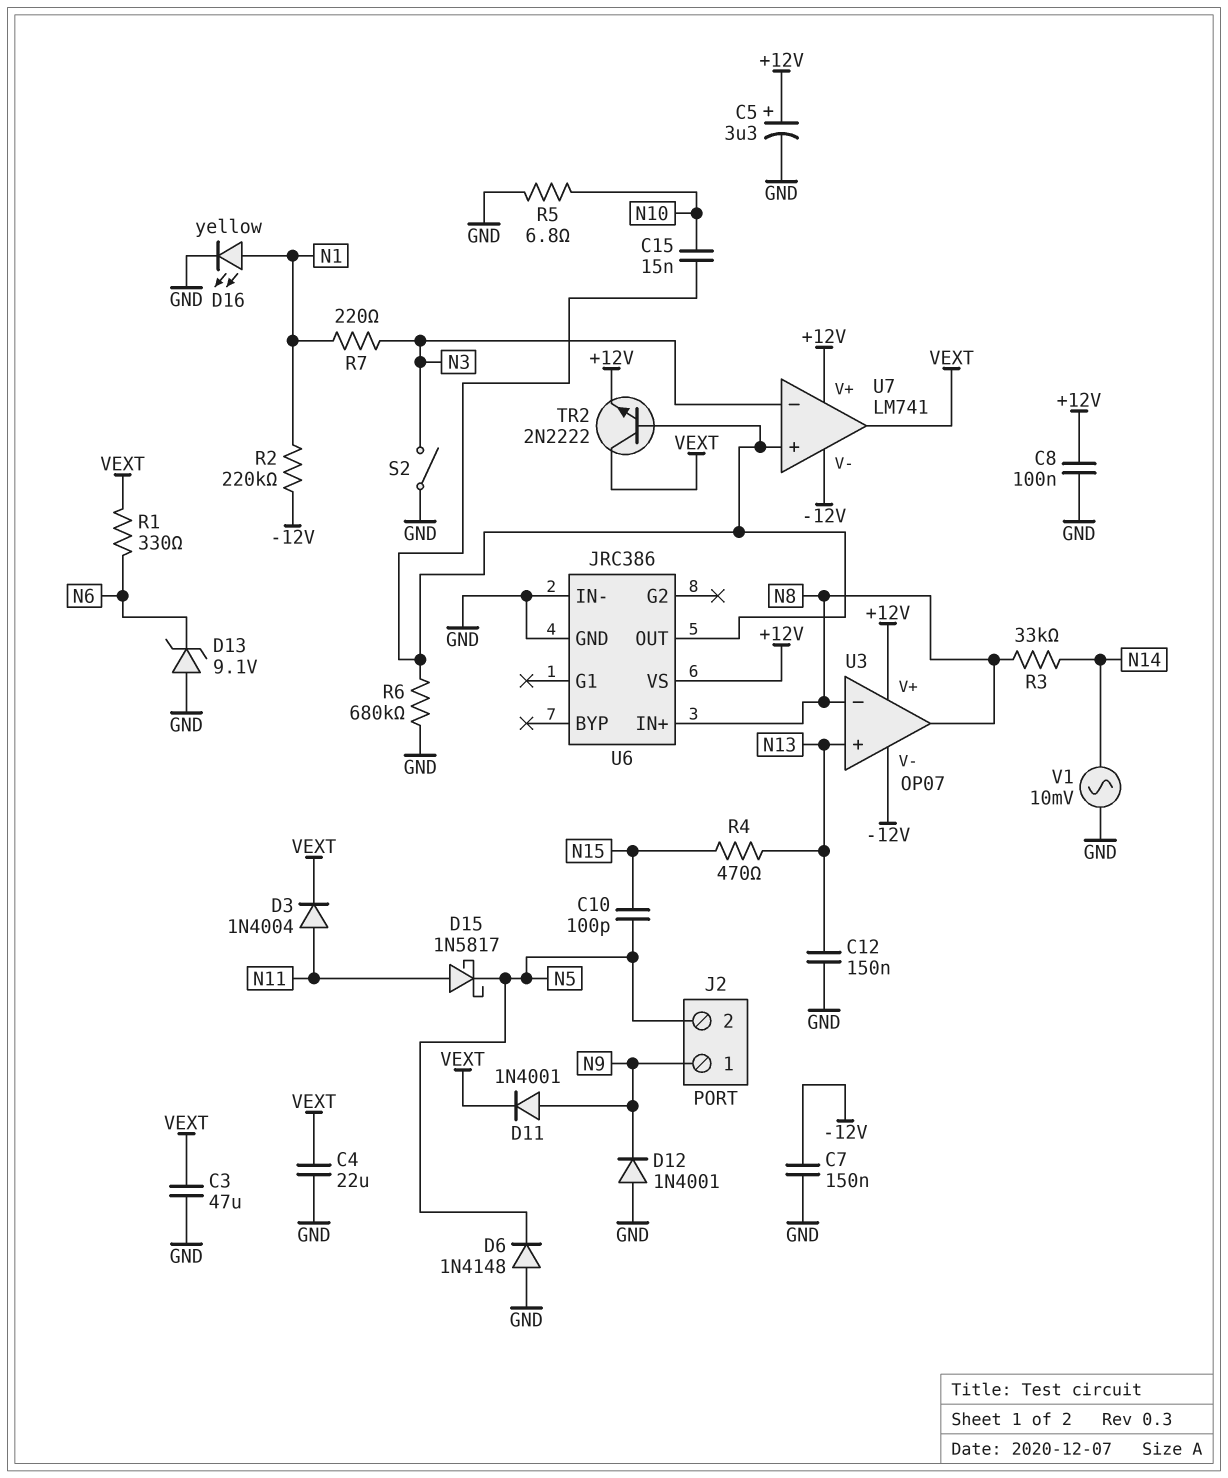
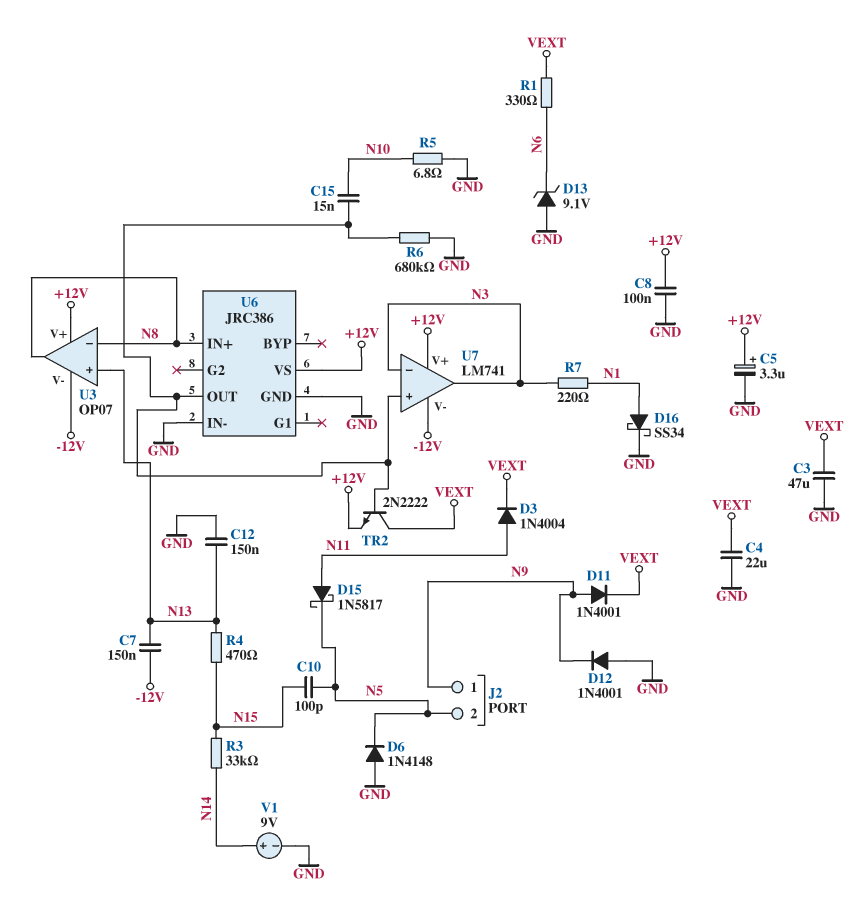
C7: 150nF (-12V, GND) -> 150nF (-12V, N13)
D16: LED yellow (A N1, K GND) -> schottky SS34 (A N1, K GND)
R2: 220k (-12V, N1) -> none
R3: 33k (N8, N14) -> 33k (N14, N15)
S2: switch (GND, N3) -> none
U7 pin out: VEXT -> N3
V1: AC 10mV (GND, N14) -> 9V (plus N14, minus GND)

